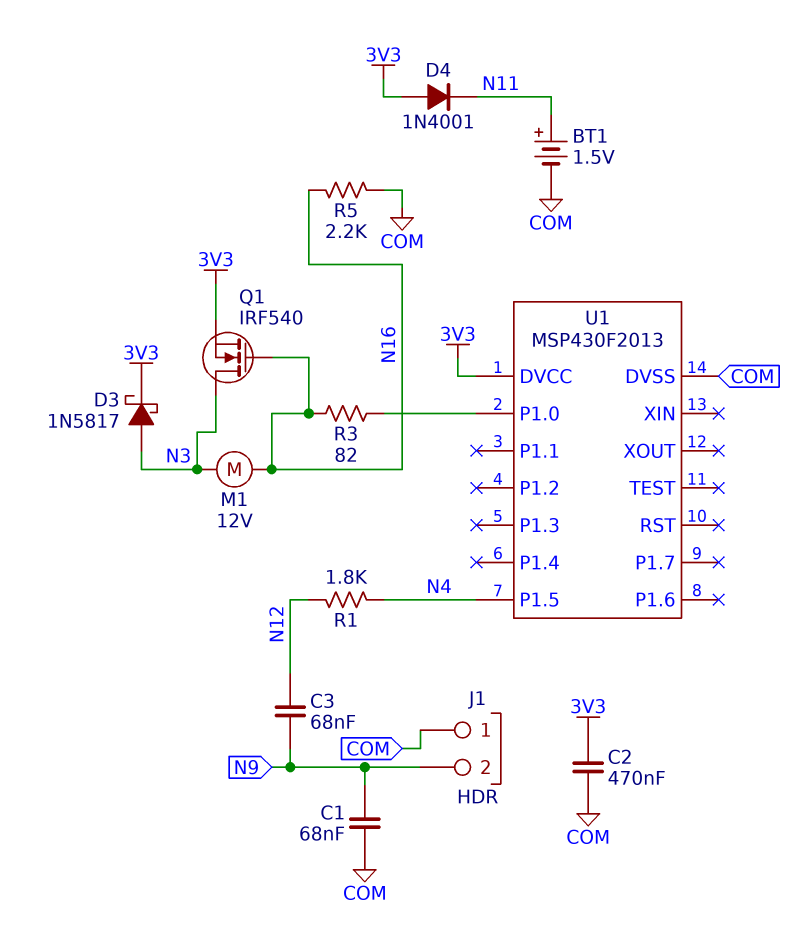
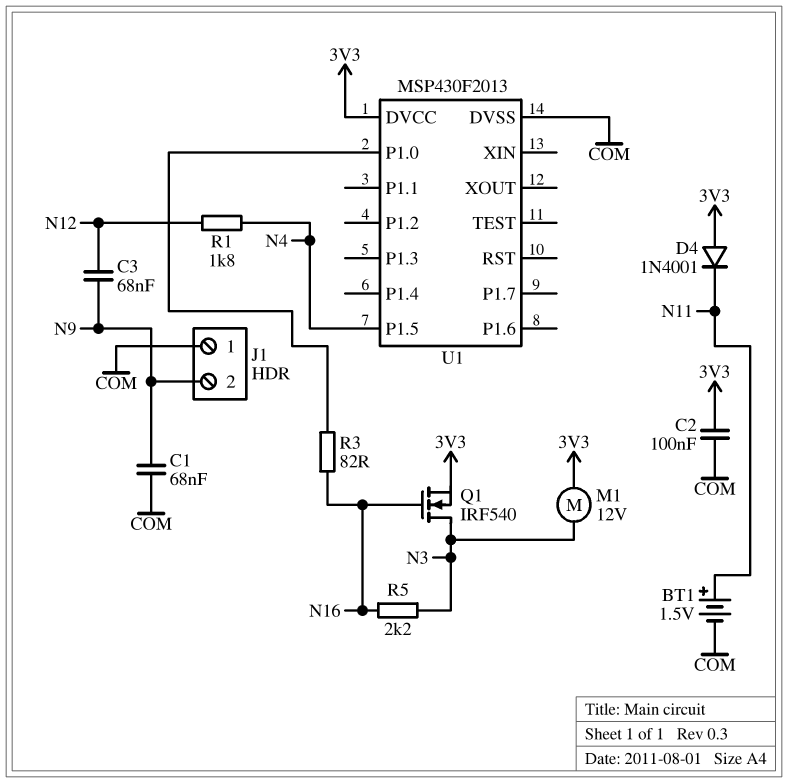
C2: 470nF (3V3, COM) -> 100nF (3V3, COM)
D3: schottky 1N5817 (A N3, K 3V3) -> none
M1: motor 12V (N3, N16) -> motor 12V (3V3, N3)
R5: 2.2k (COM, N16) -> 2.2k (N3, N16)

